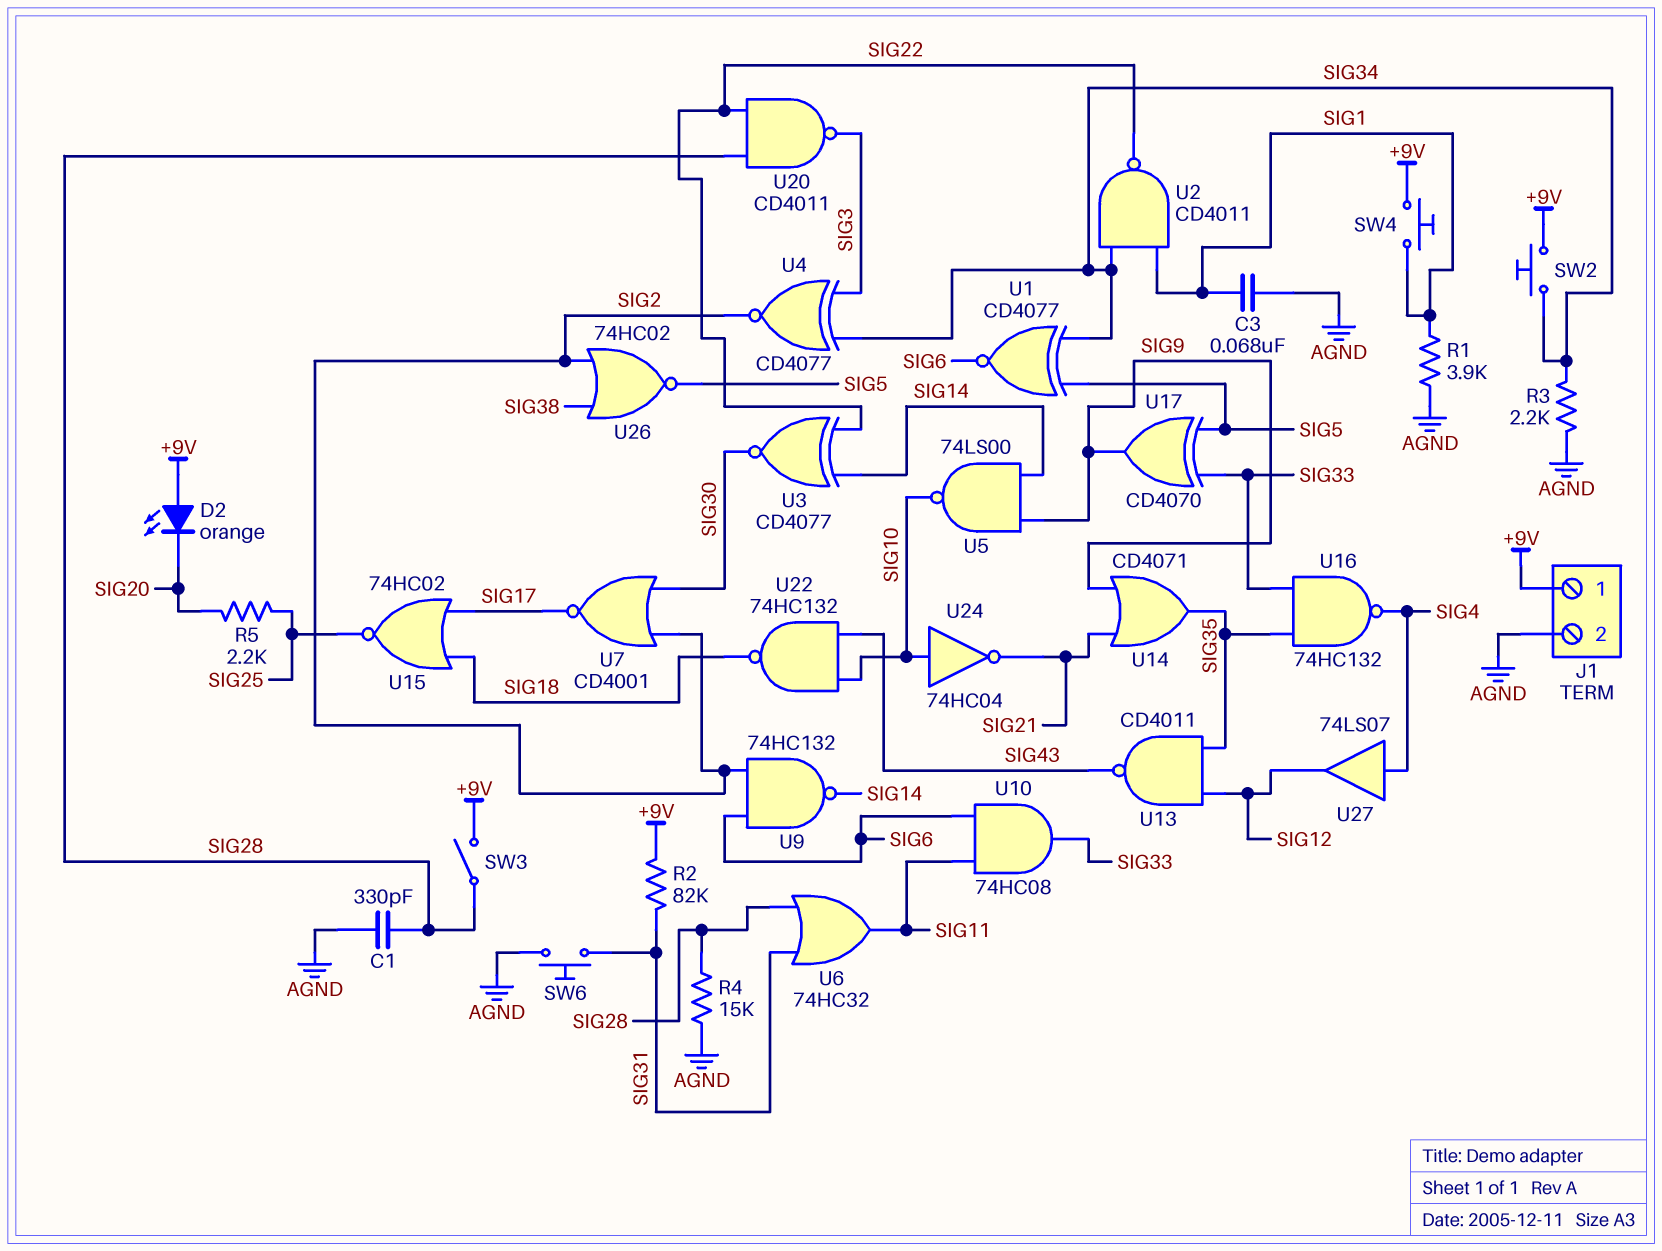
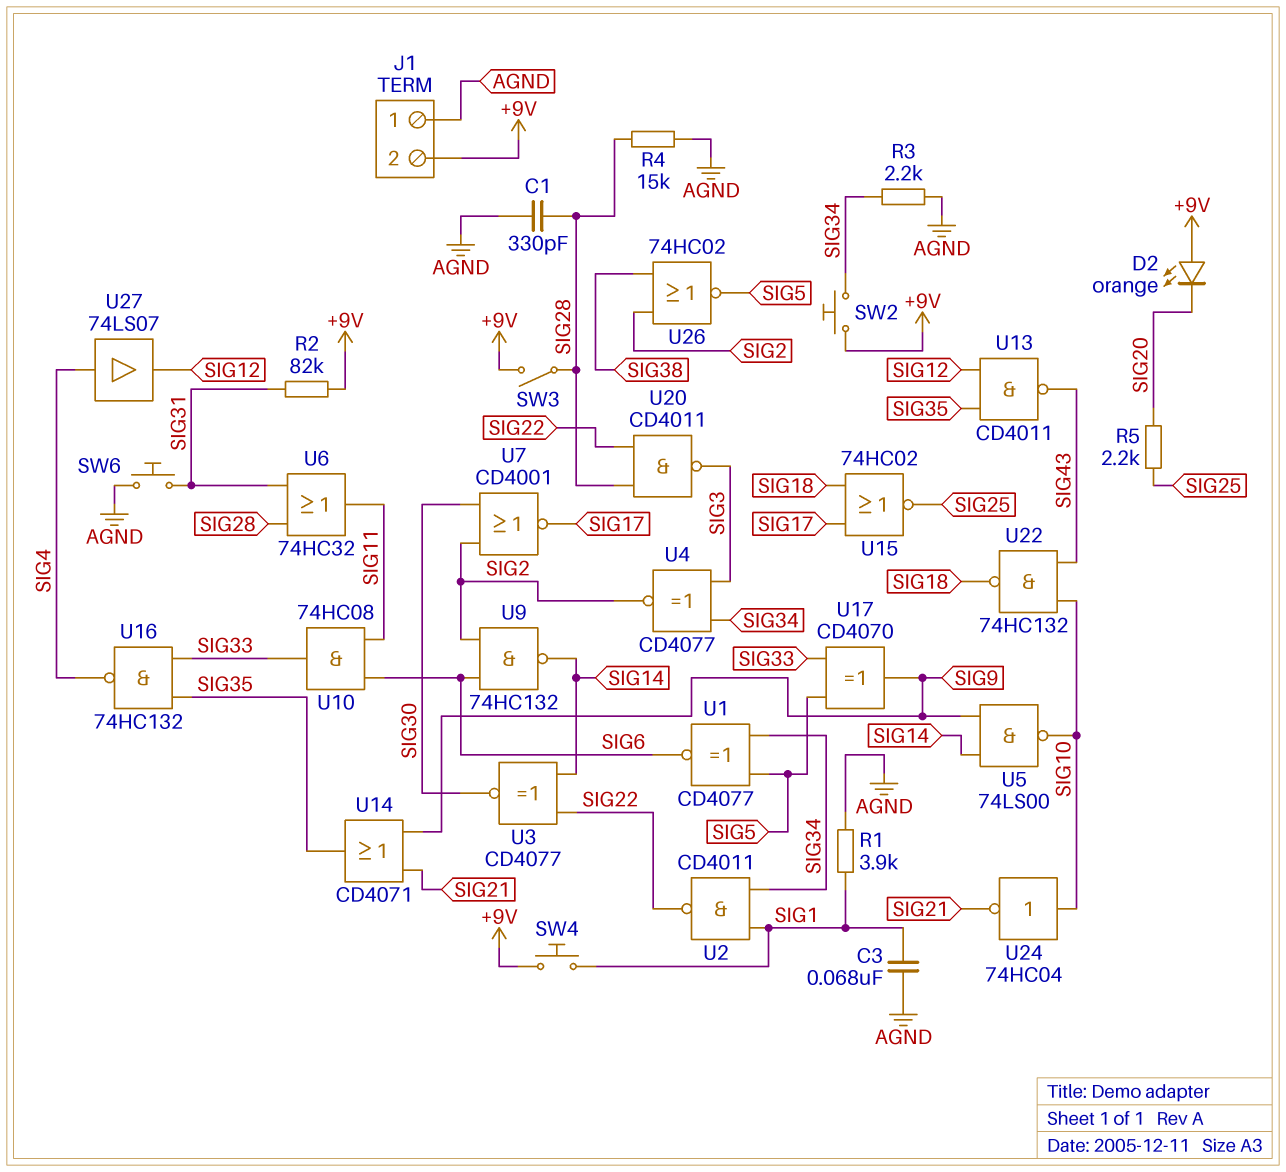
J1 pin 1: +9V -> AGND
J1 pin 2: AGND -> +9V

